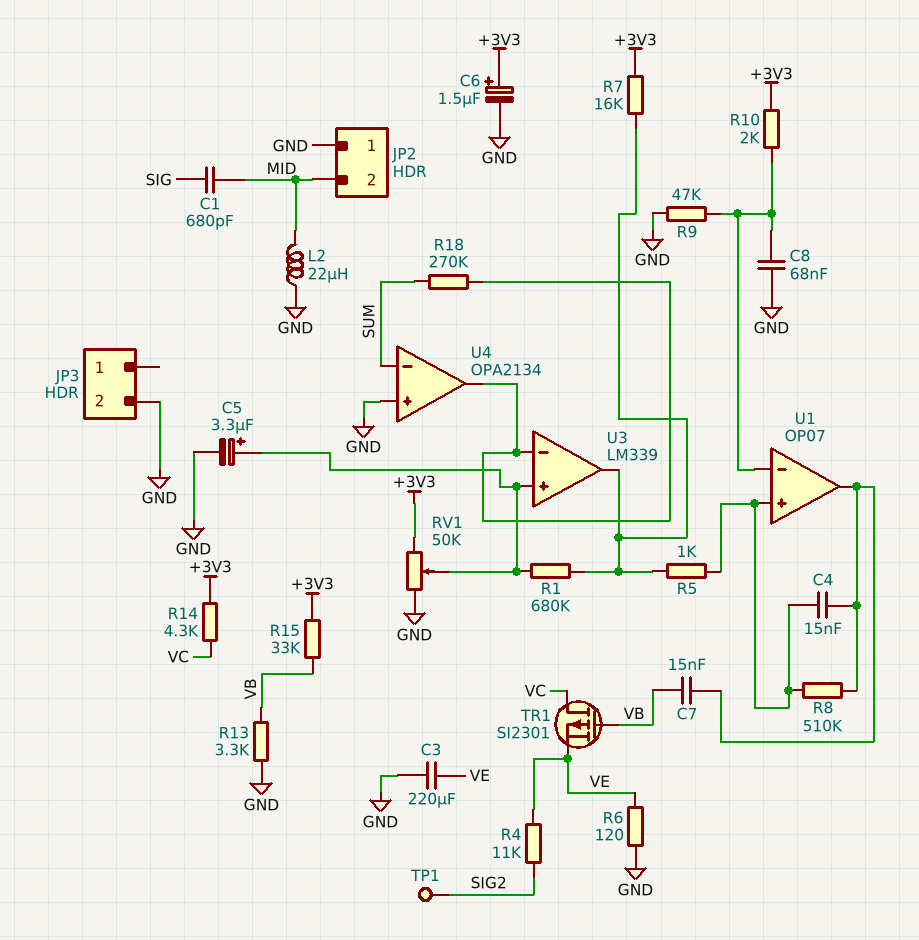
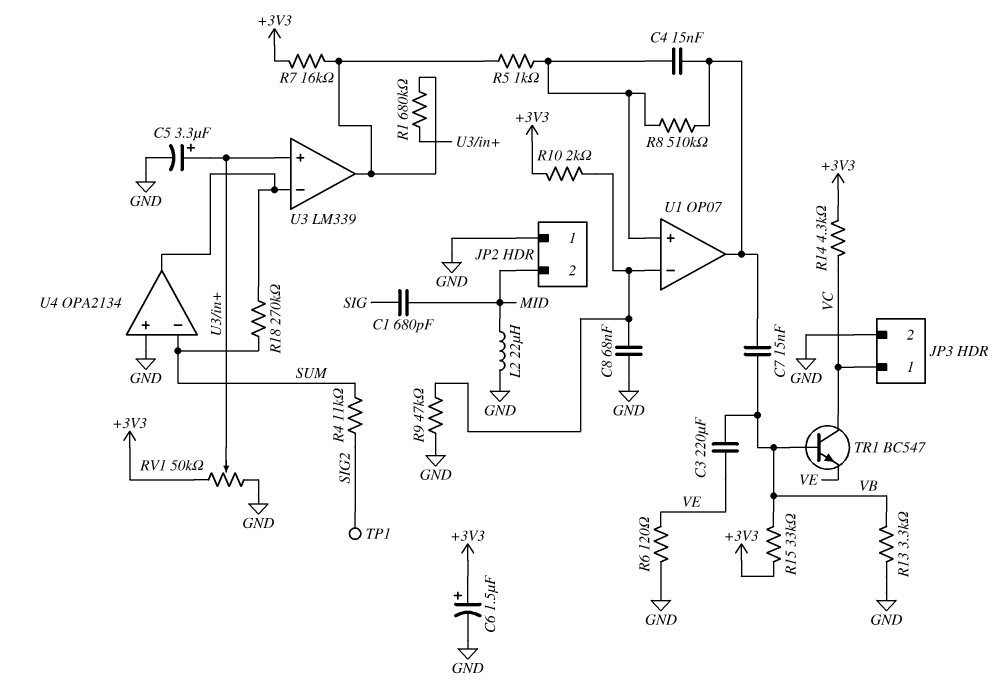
C3: 220uF (GND, VE) -> 220uF (VB, VE)
JP3 pin 1: none -> VC
R4: 11k (SIG2, VE) -> 11k (SIG2, SUM)
TR1: PMOS SI2301 (G VB, D VC, S VE) -> NPN BC547 (B VB, C VC, E VE)

